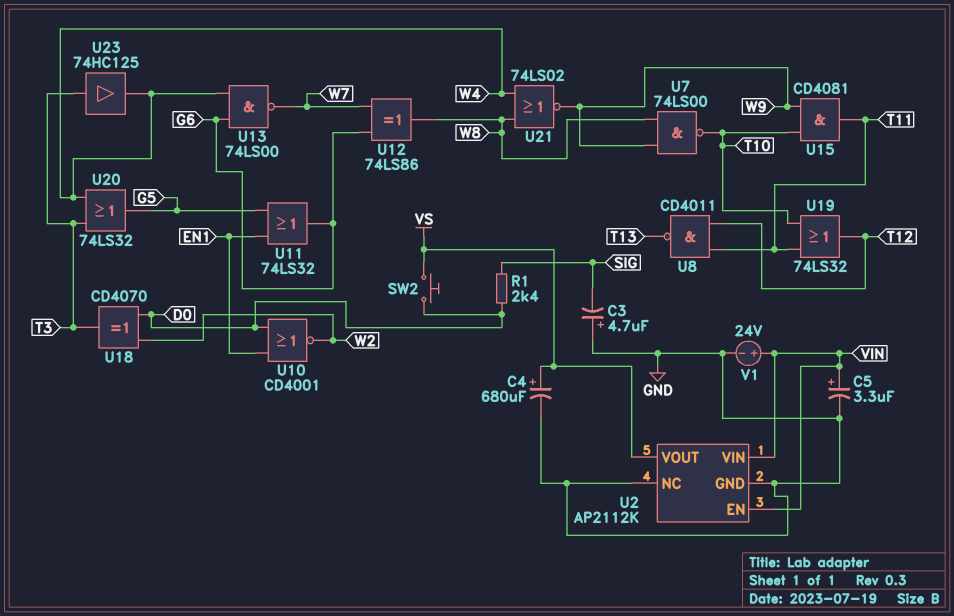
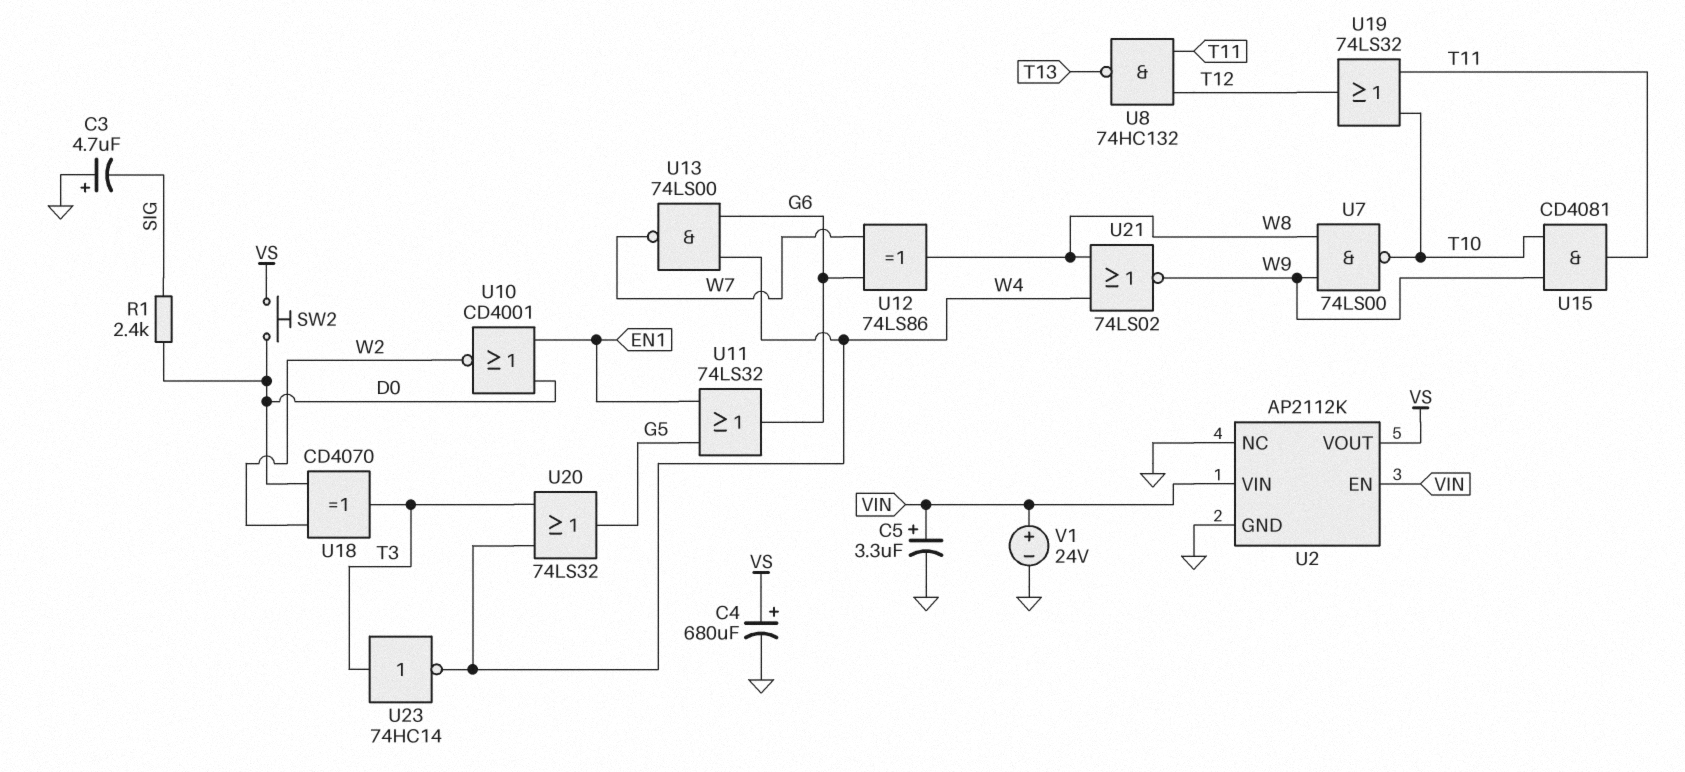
U8: NAND CD4011 (in T11, in T12, out T13) -> NAND 74HC132 (in T11, in T12, out T13)
U23: buffer 74HC125 (in T3, out W4) -> NOT 74HC14 (in T3, out W4)

